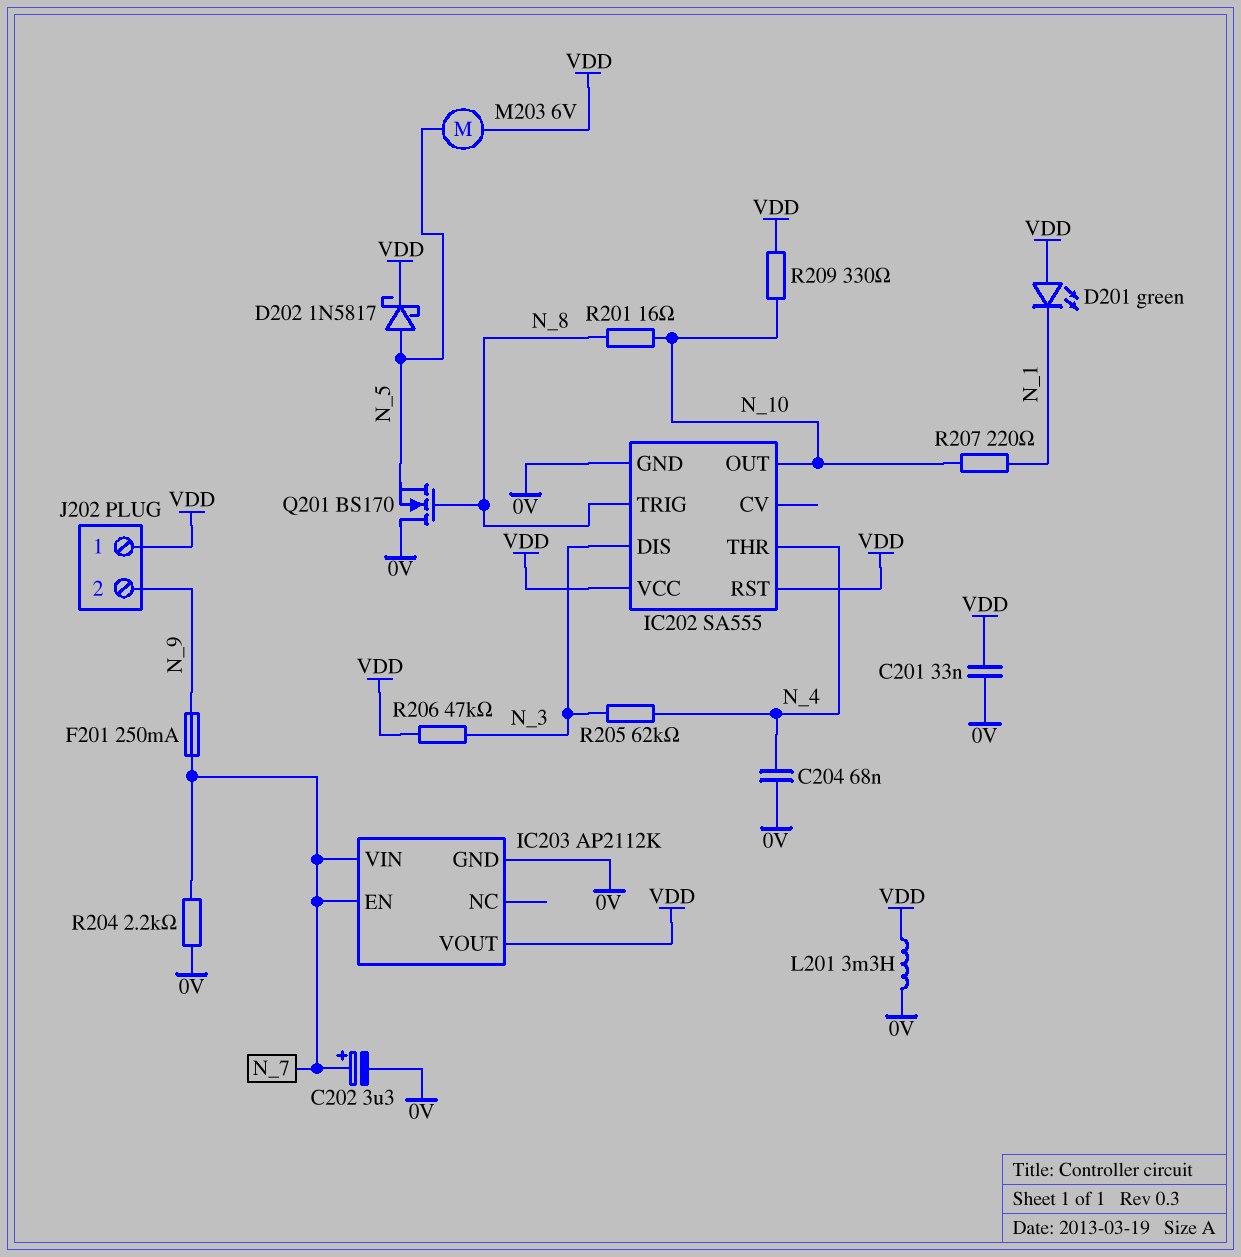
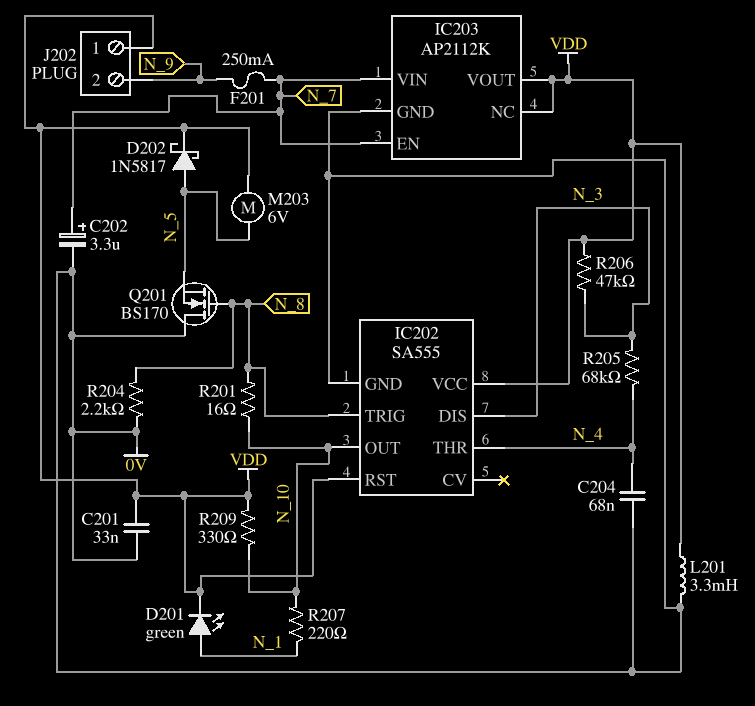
D201: LED green (A VDD, K N_1) -> LED green (A N_1, K VDD)
IC203 pin NC: none -> VDD
R204: 2.2k (0V, N_7) -> 2.2k (0V, N_8)
R205: 62k (N_3, N_4) -> 68k (N_3, N_4)

